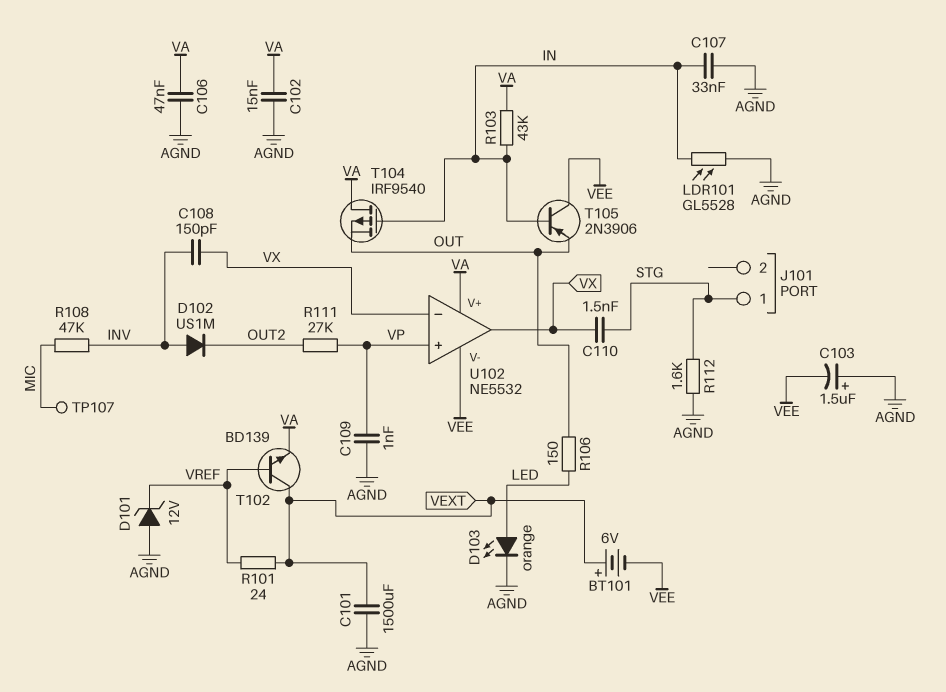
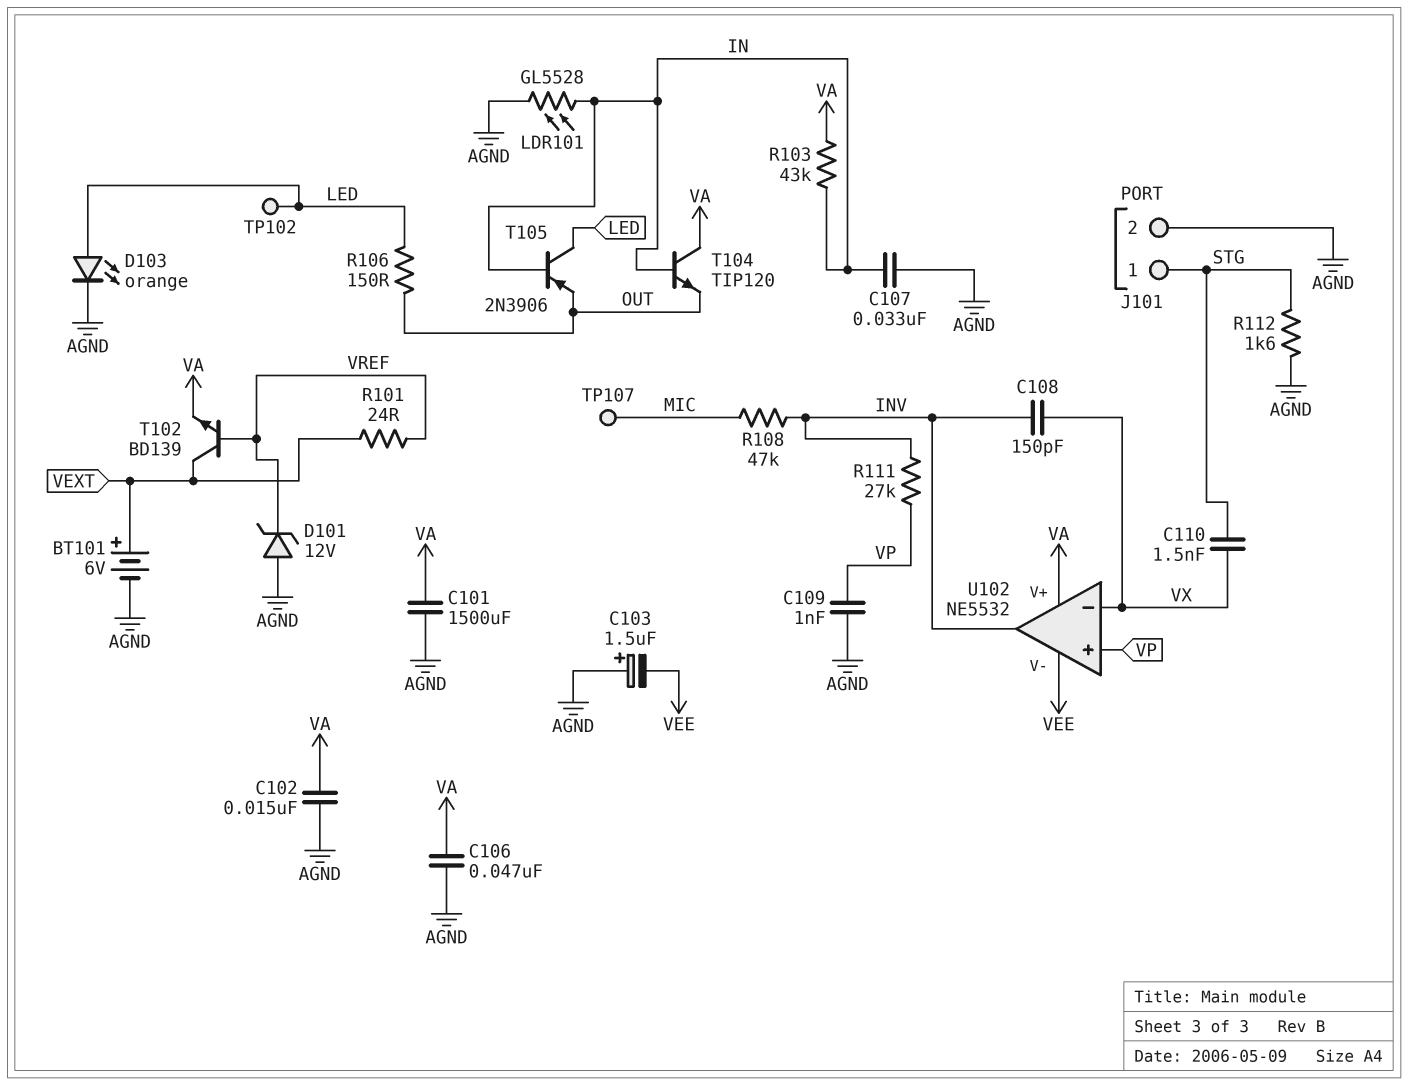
BT101: 6V (plus VEXT, minus VEE) -> 6V (plus VEXT, minus AGND)
C101: 1500uF (AGND, VEXT) -> 1500uF (AGND, VA)
D102: diode US1M (A INV, K OUT2) -> none
J101 pin 2: none -> AGND
R111: 27k (OUT2, VP) -> 27k (INV, VP)
T104: PMOS IRF9540 (G IN, D VA, S OUT) -> NPN TIP120 (B IN, C VA, E OUT)
T105: PNP 2N3906 (B IN, C VEE, E OUT) -> PNP 2N3906 (B IN, C LED, E OUT)
TP102: none -> test point (LED)
U102 pin out: VX -> INV

